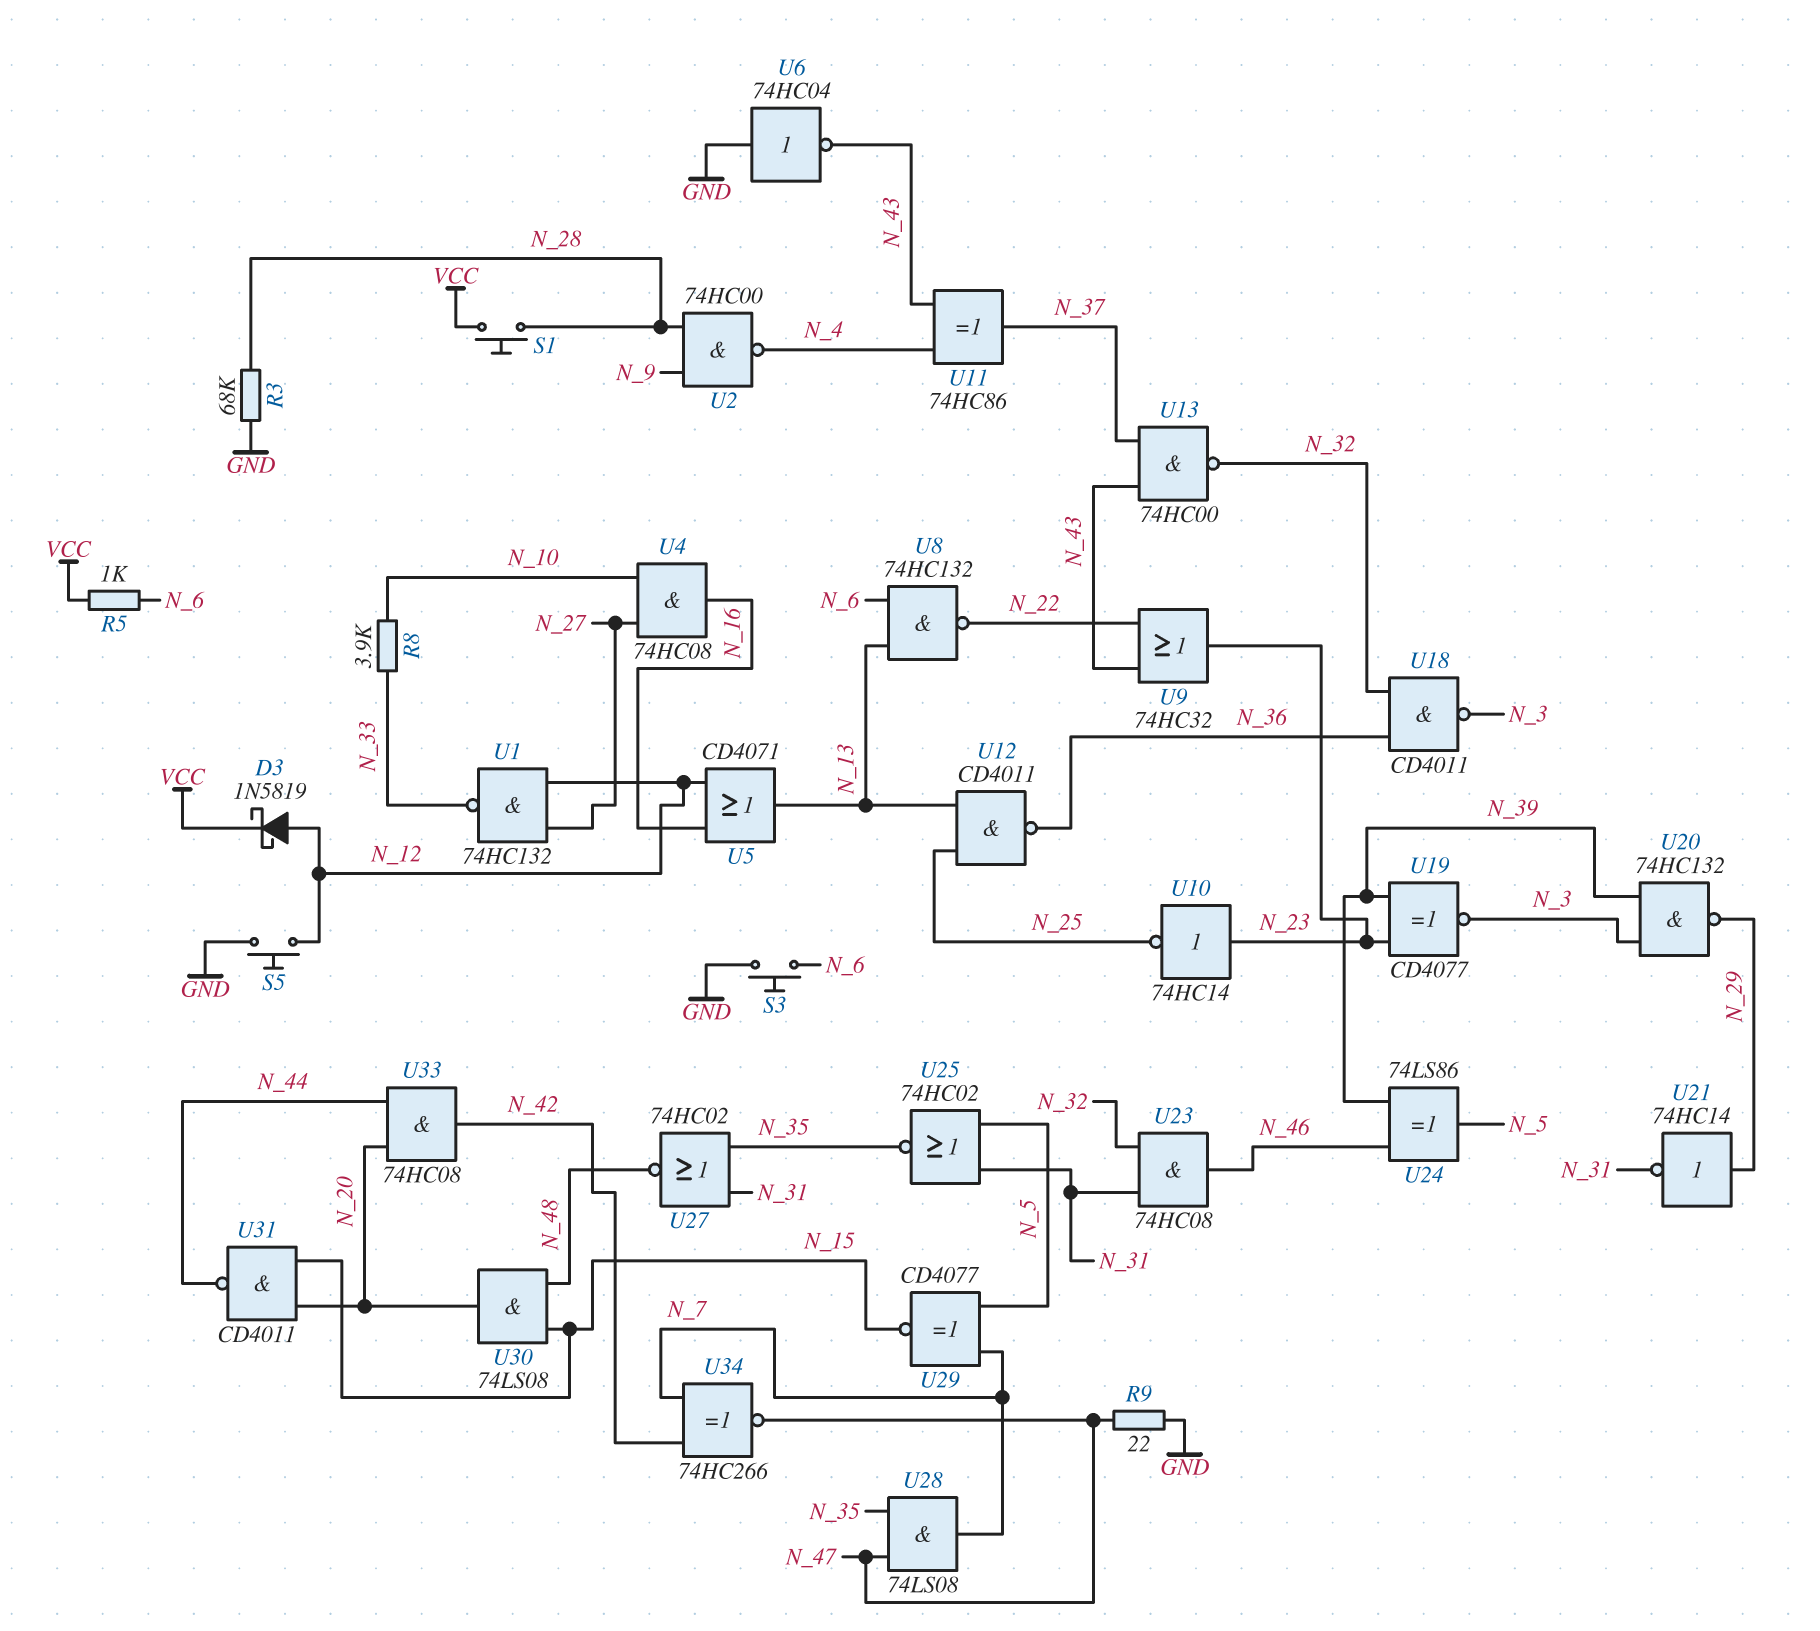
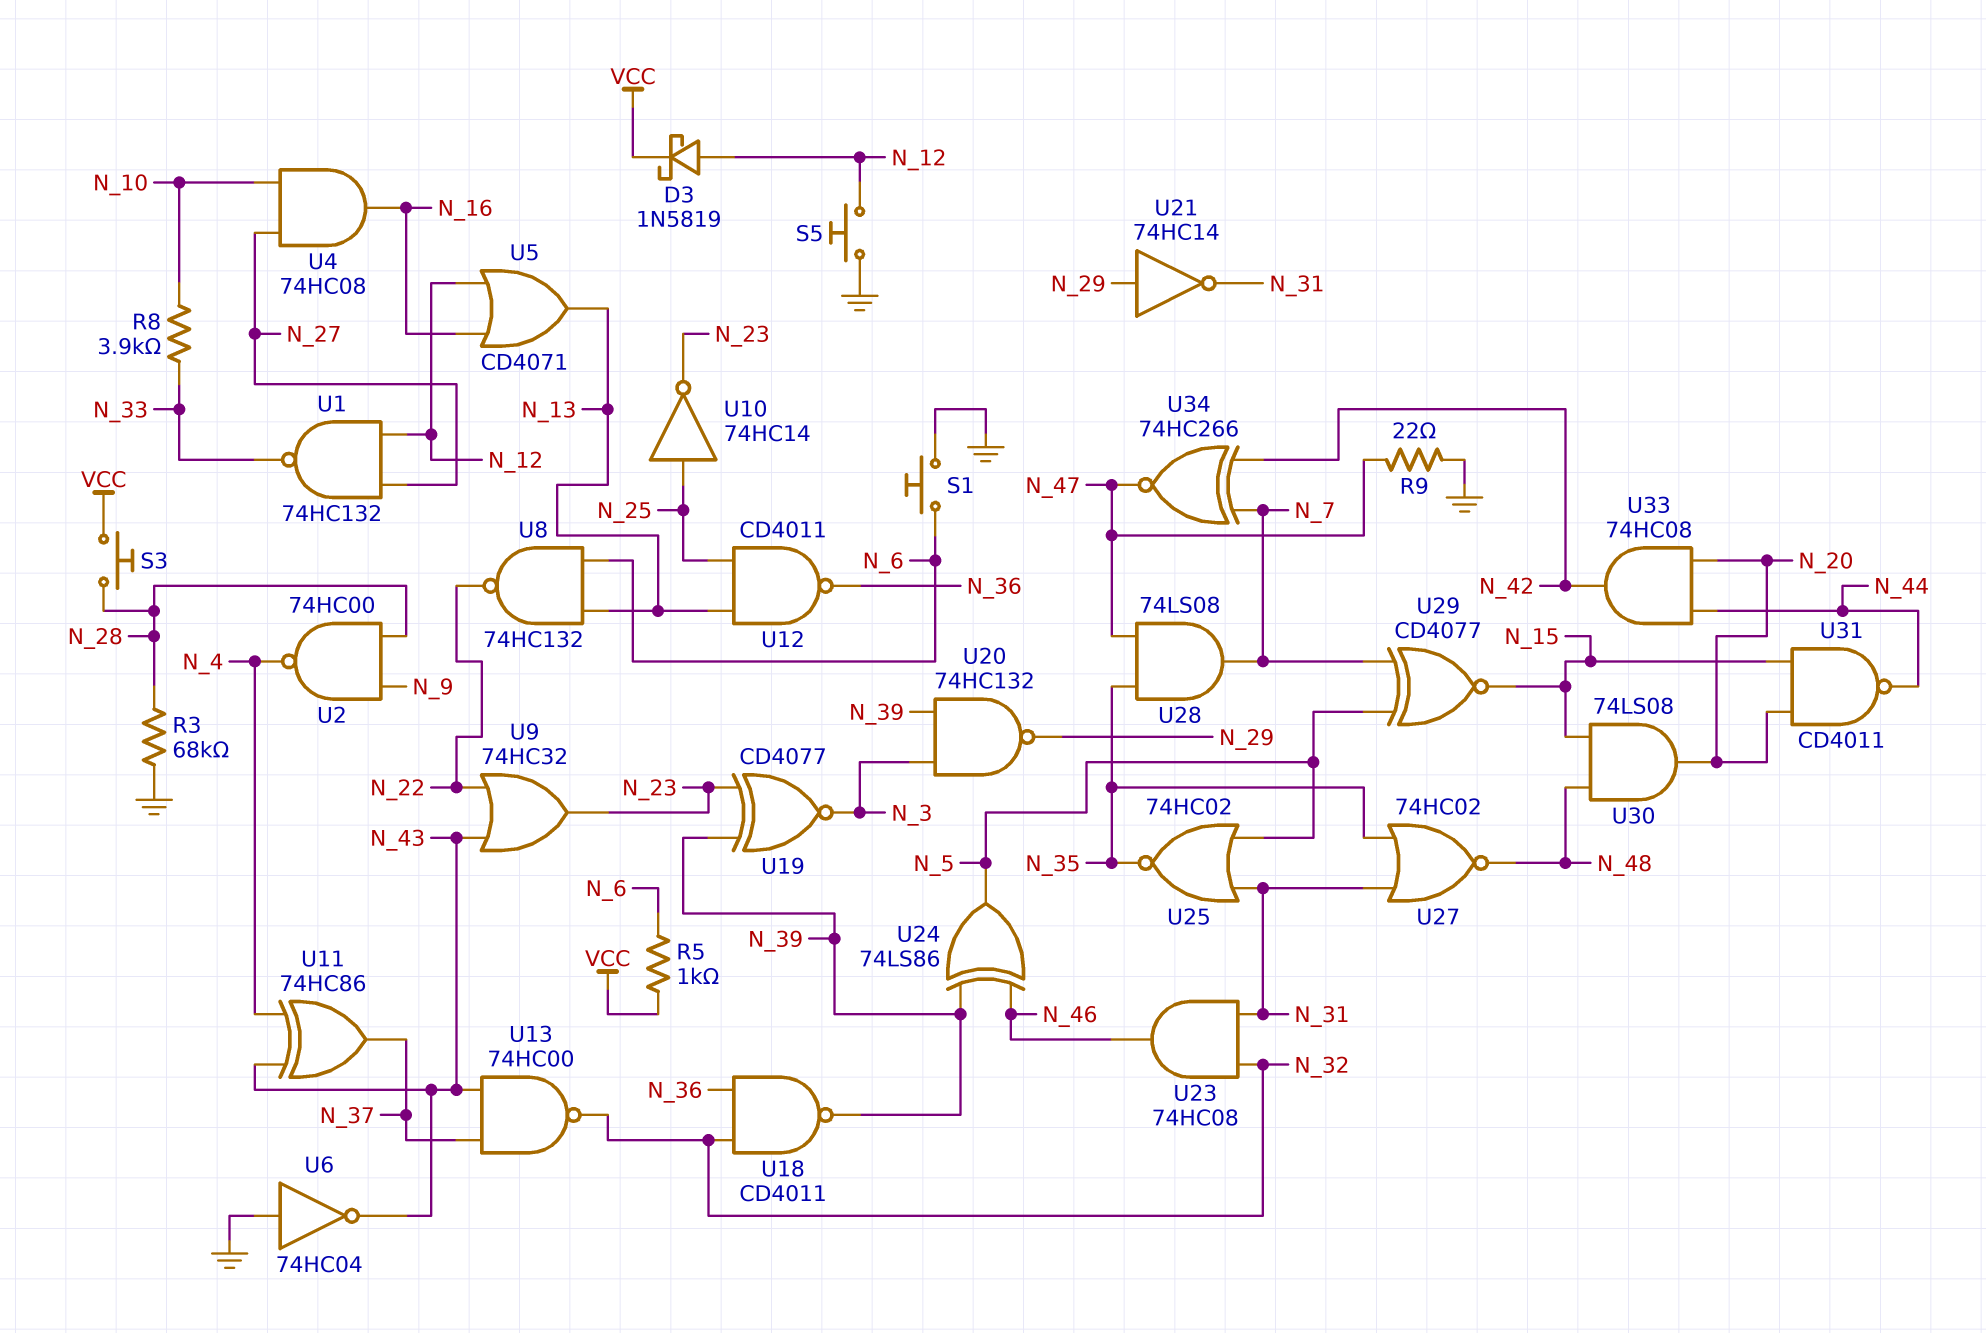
S1: button (N_28, VCC) -> button (GND, N_6)
S3: button (GND, N_6) -> button (N_28, VCC)
U10: NOT 74HC14 (in N_23, out N_25) -> NOT 74HC14 (in N_25, out N_23)
U18: NAND CD4011 (in N_32, in N_36, out N_3) -> NAND CD4011 (in N_32, in N_36, out N_39)

